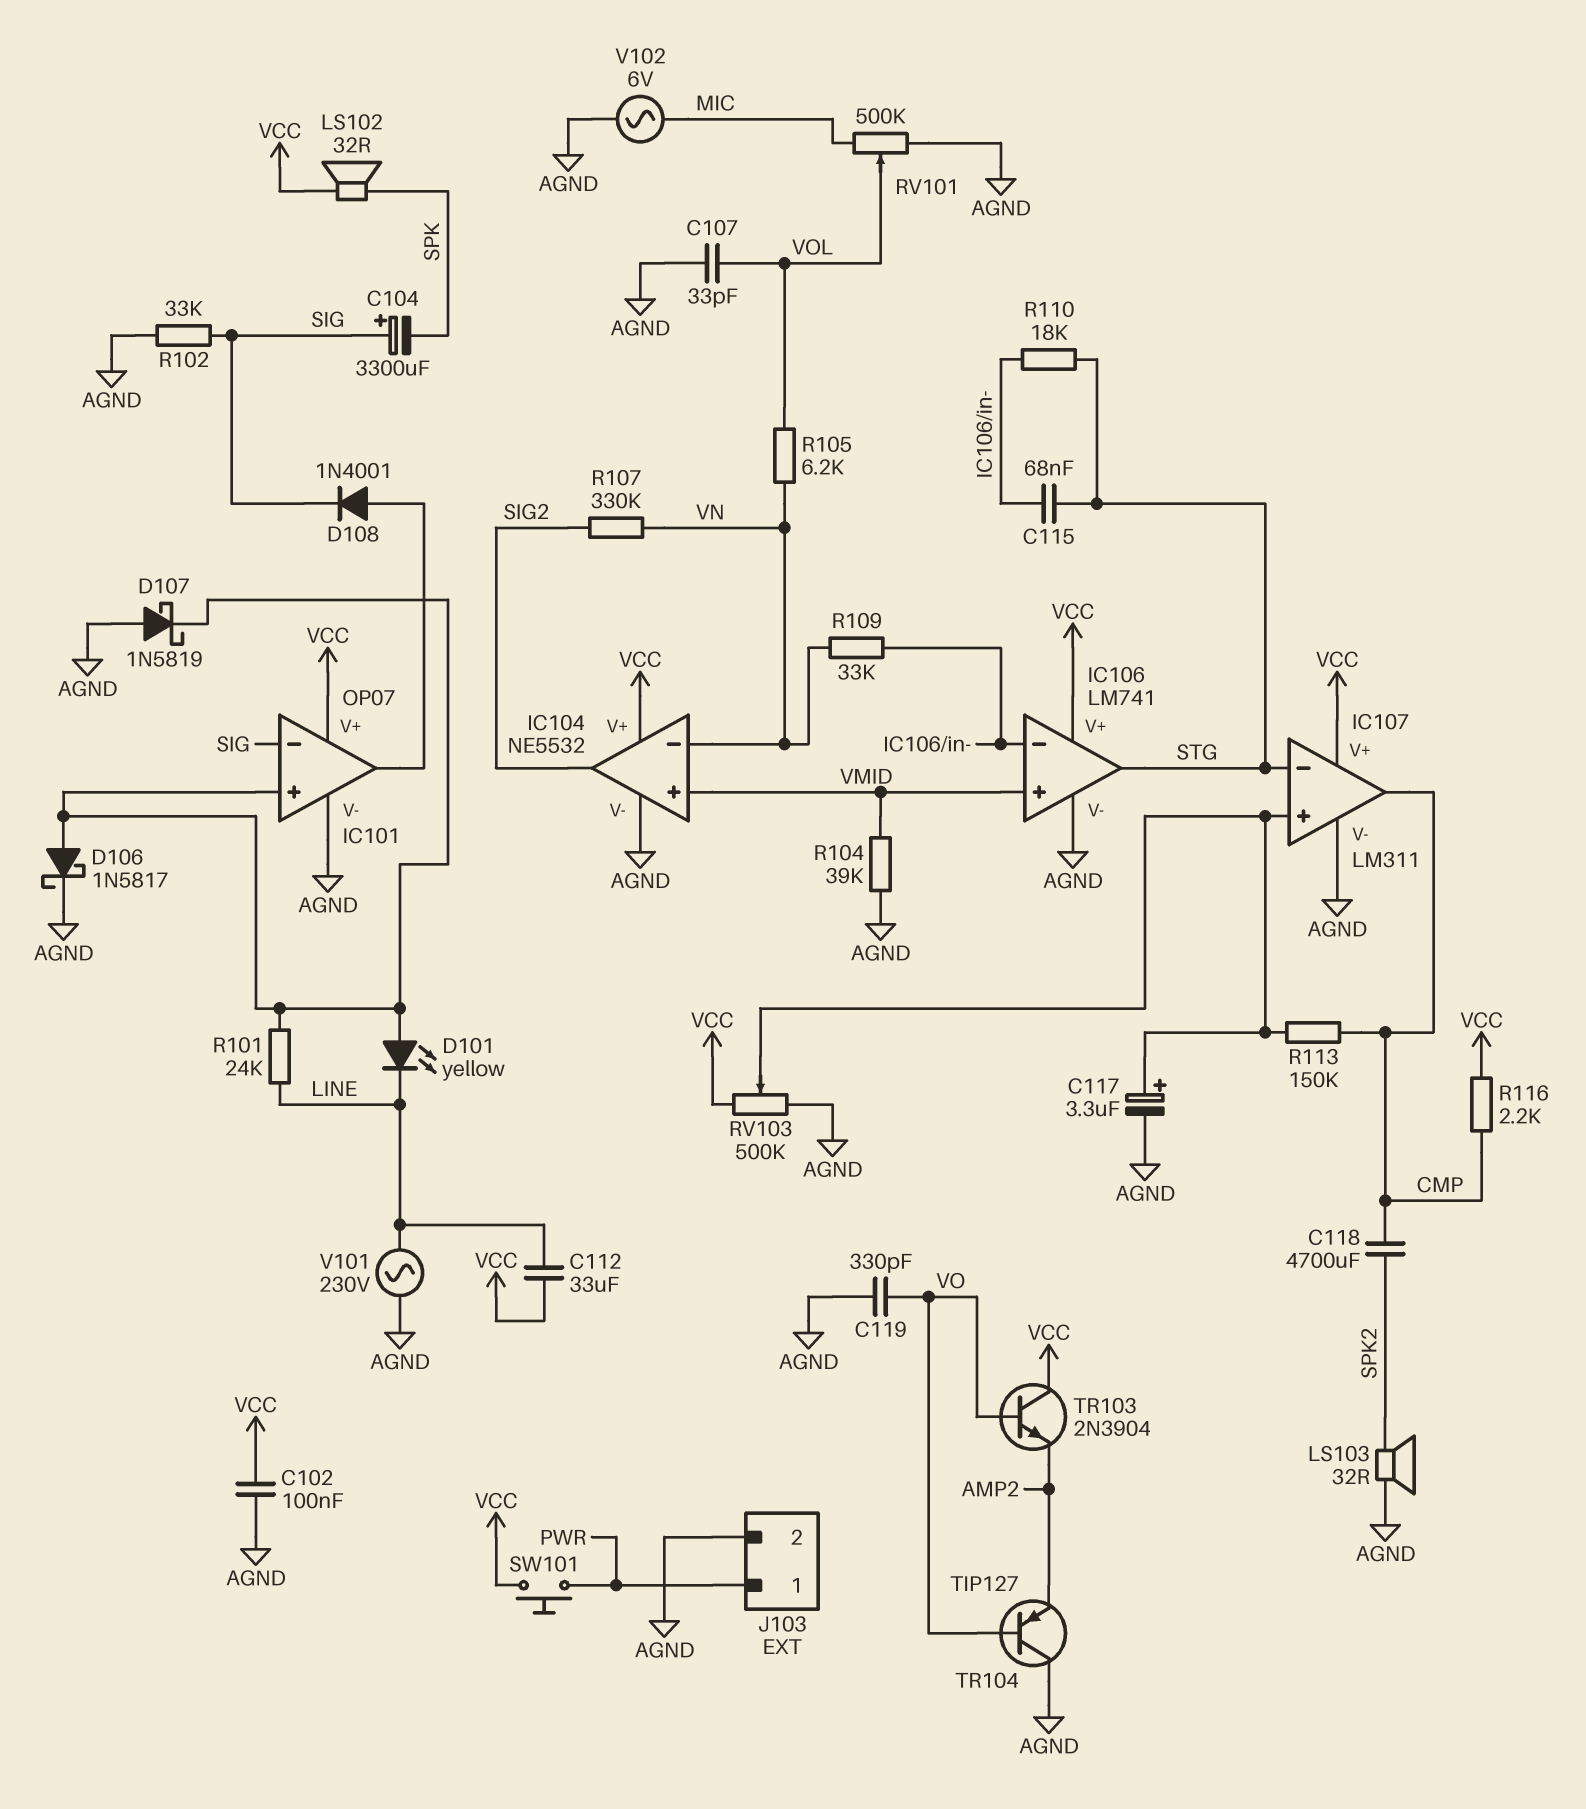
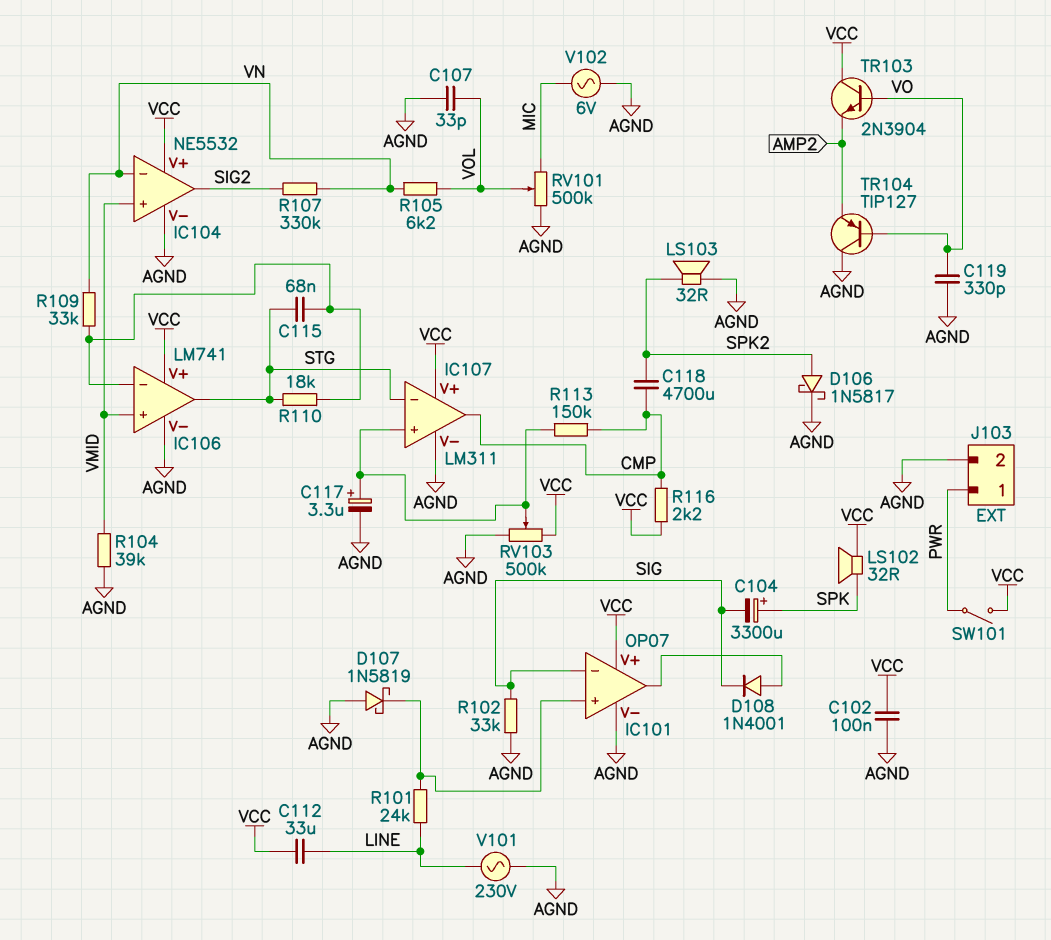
C104: 3300uF (plus SIG, minus SPK) -> 3300uF (plus SPK, minus SIG)
D101: LED yellow (A IC101/in+, K LINE) -> none
D106: schottky 1N5817 (A IC101/in+, K AGND) -> schottky 1N5817 (A SPK2, K AGND)
SW101: button (PWR, VCC) -> switch (PWR, VCC)

